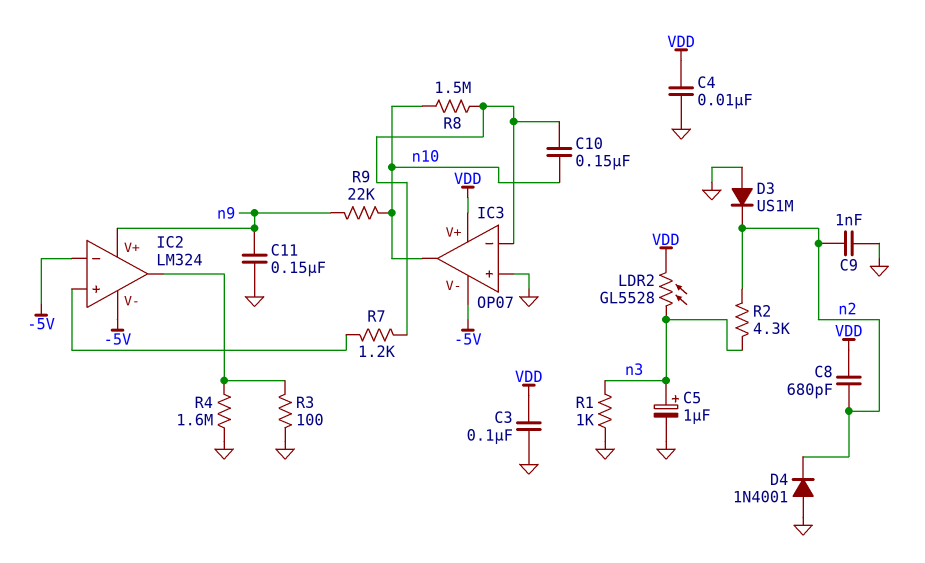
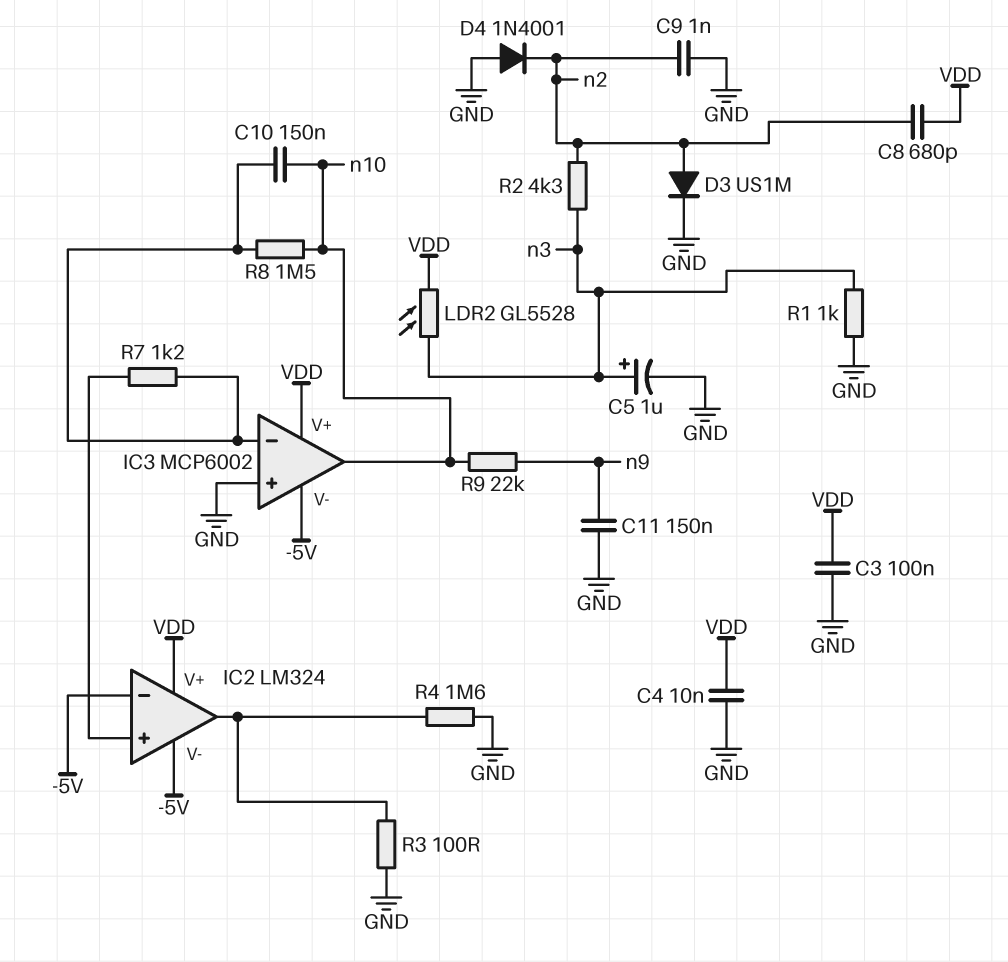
D3: diode US1M (A GND, K n2) -> diode US1M (A n2, K GND)
IC2 pin V+: n9 -> VDD
IC3: OP07 -> MCP6002

